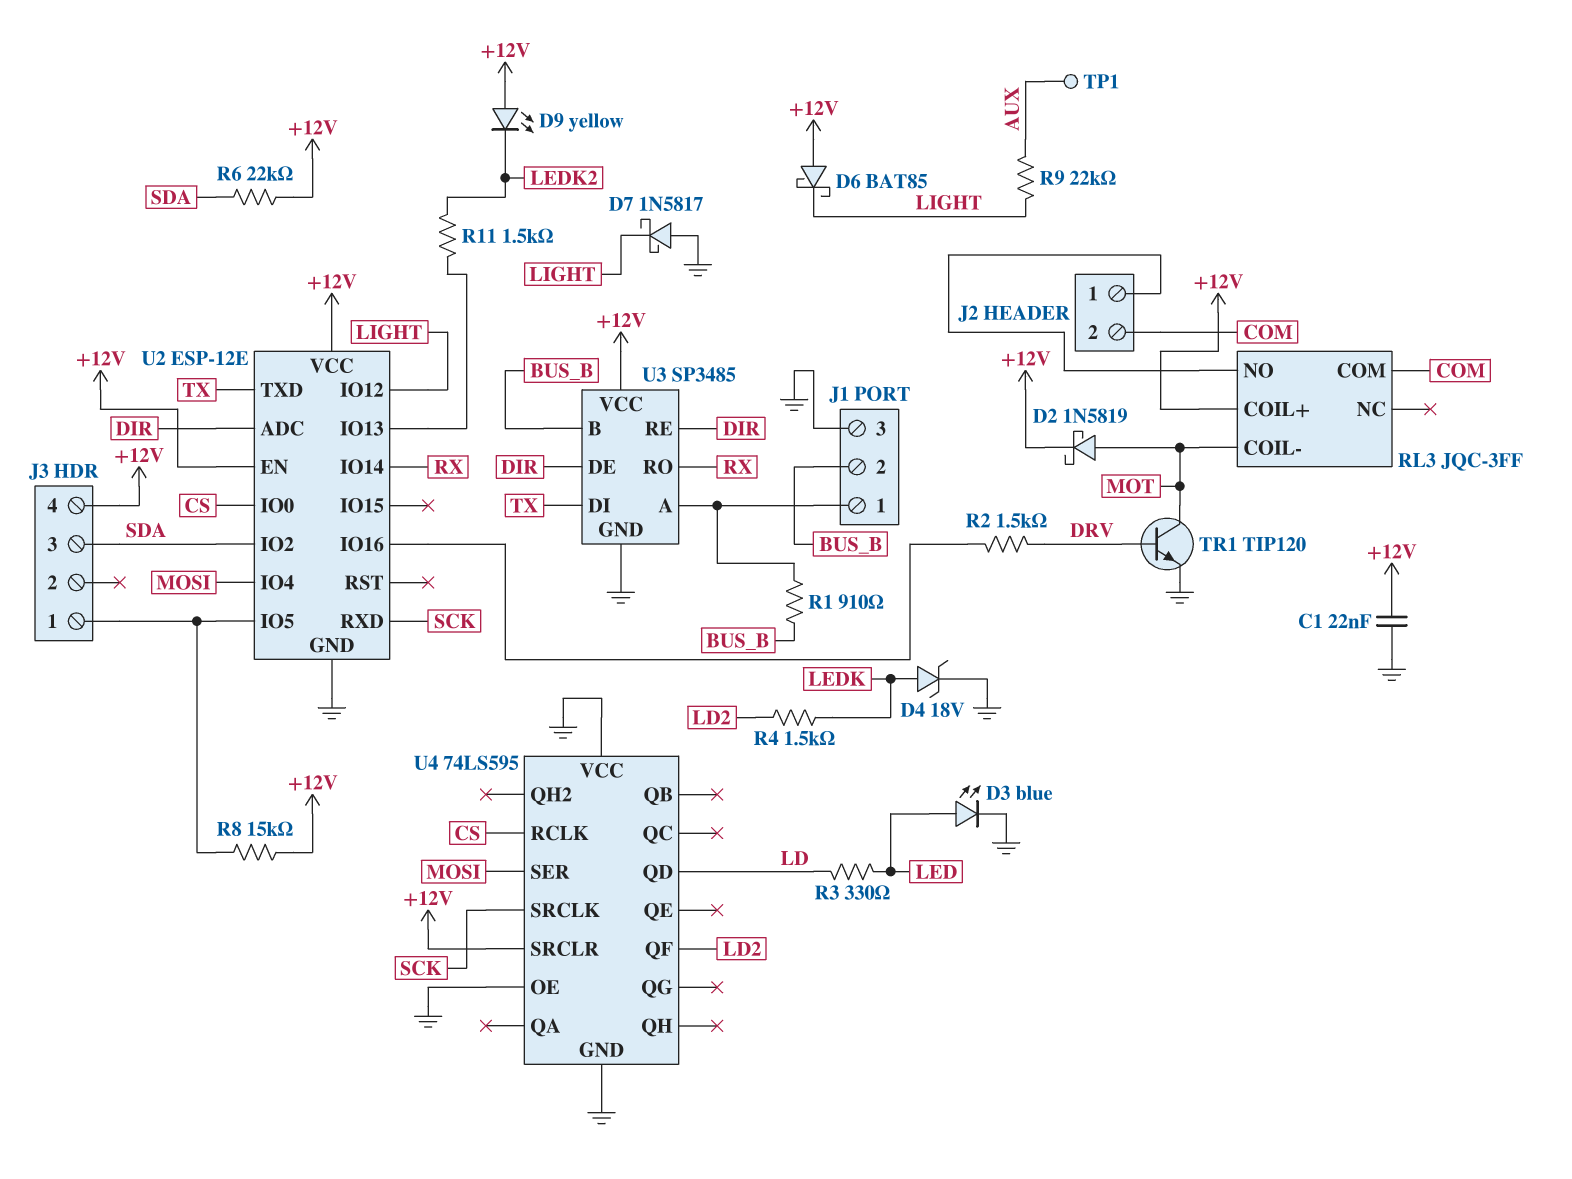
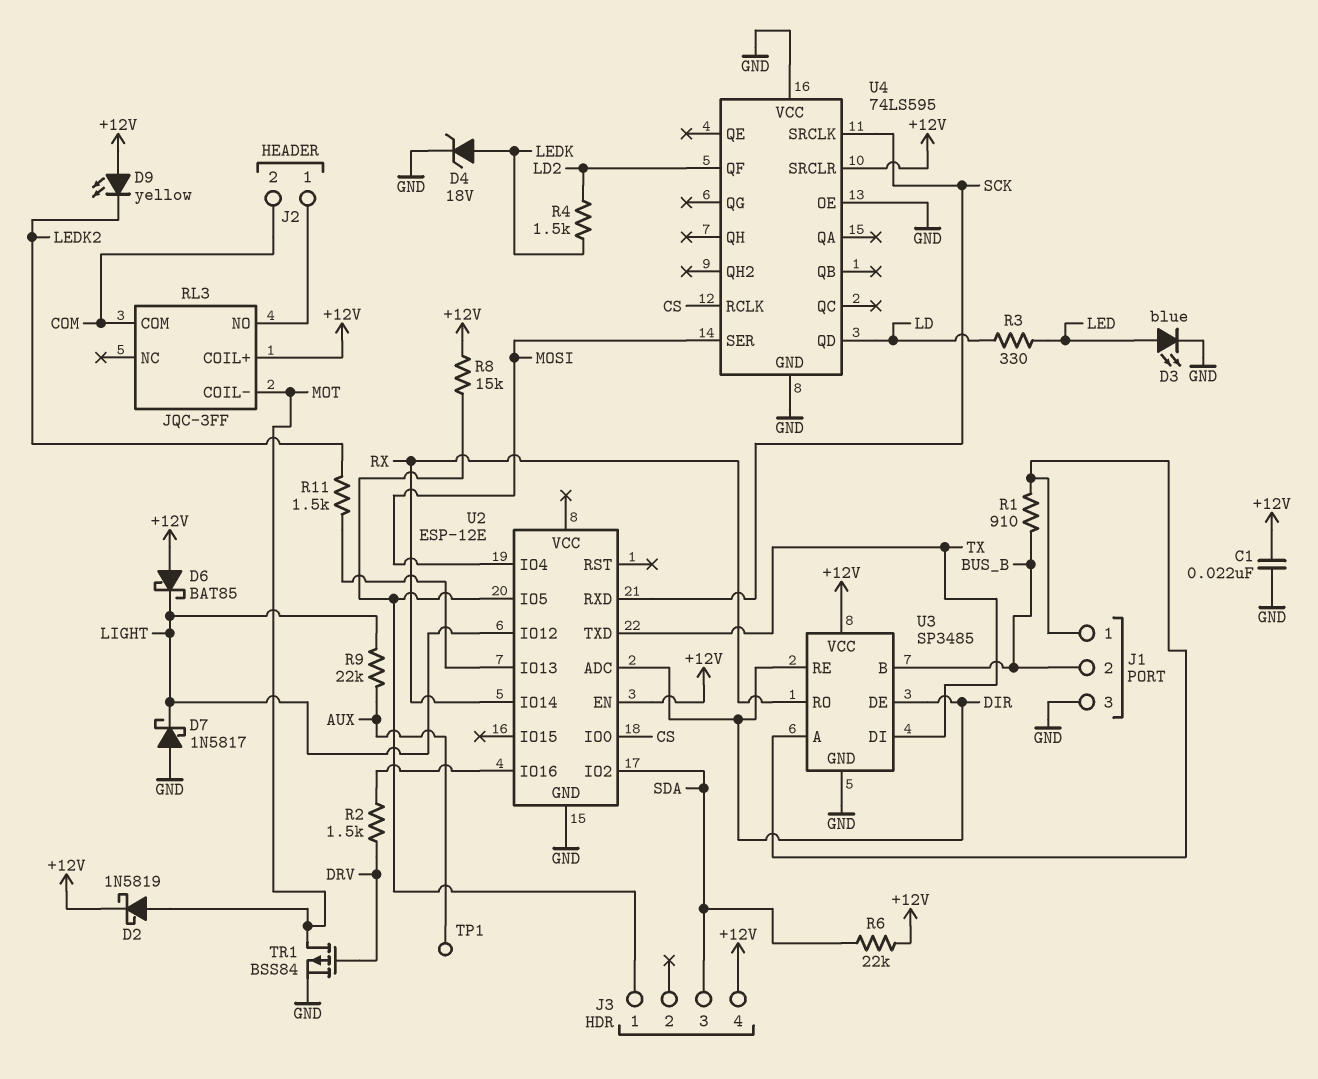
TR1: NPN TIP120 (B DRV, C MOT, E GND) -> PMOS BSS84 (G DRV, D MOT, S GND)
U2 pin VCC: +12V -> none

